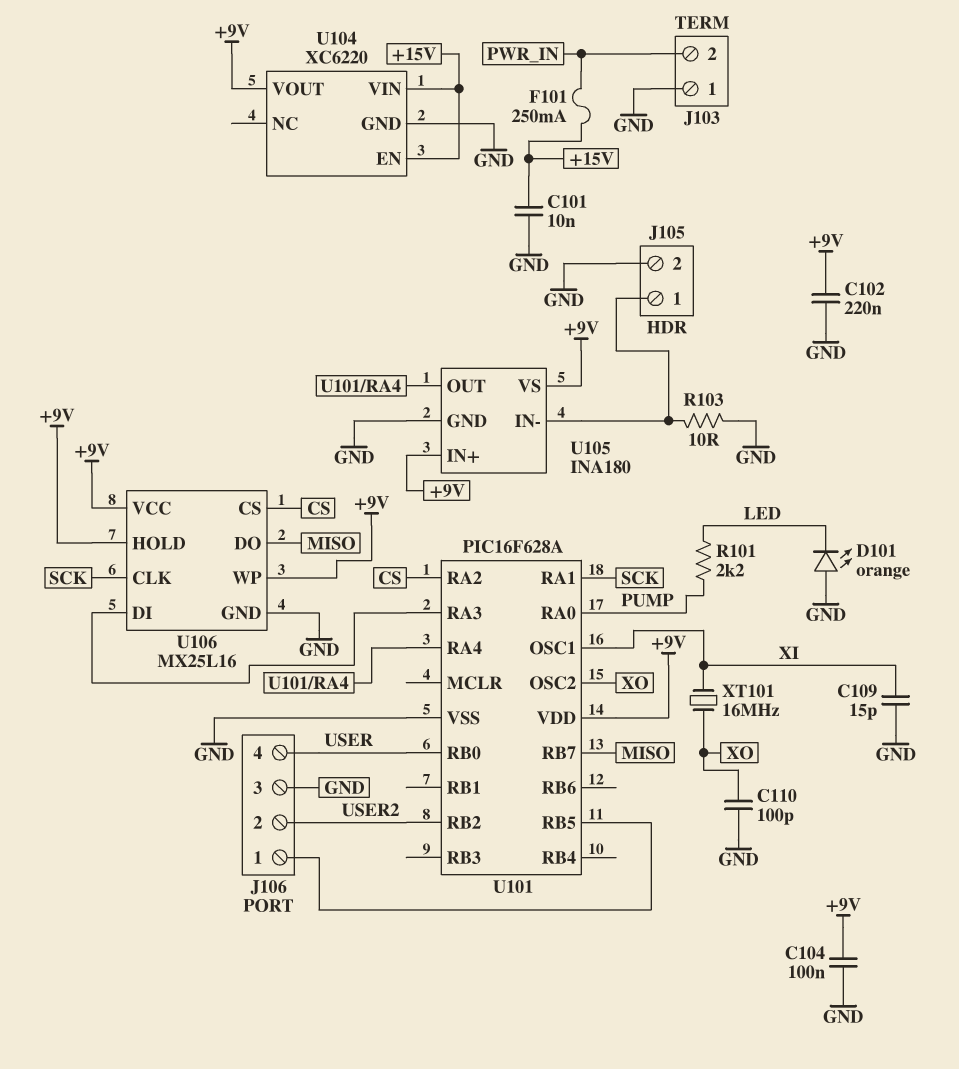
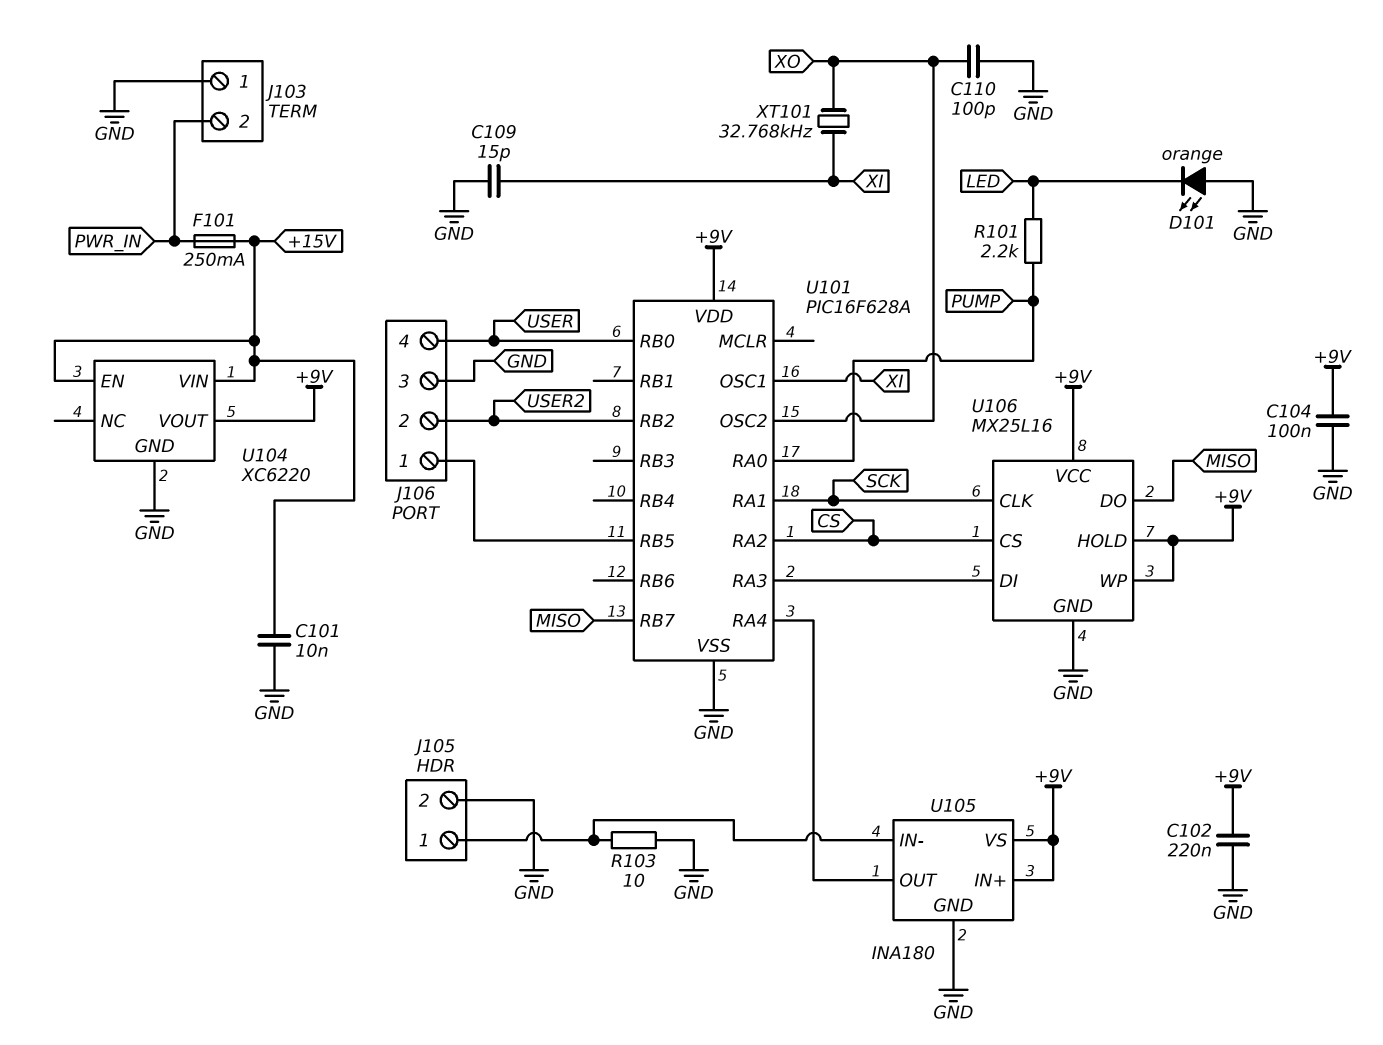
XT101: 16MHz (XI, XO) -> 32.768kHz (XI, XO)

